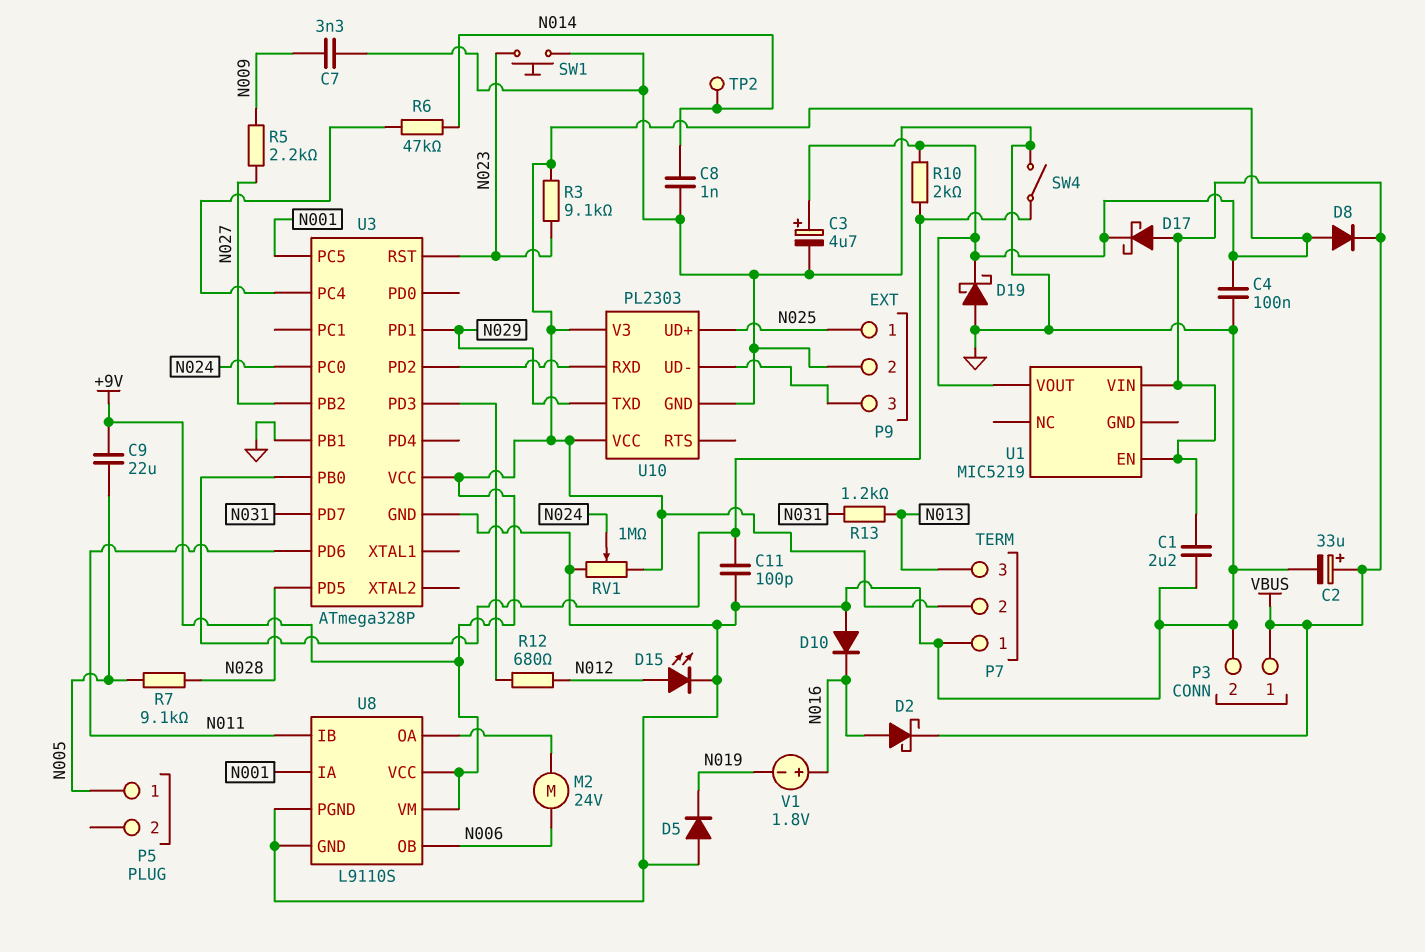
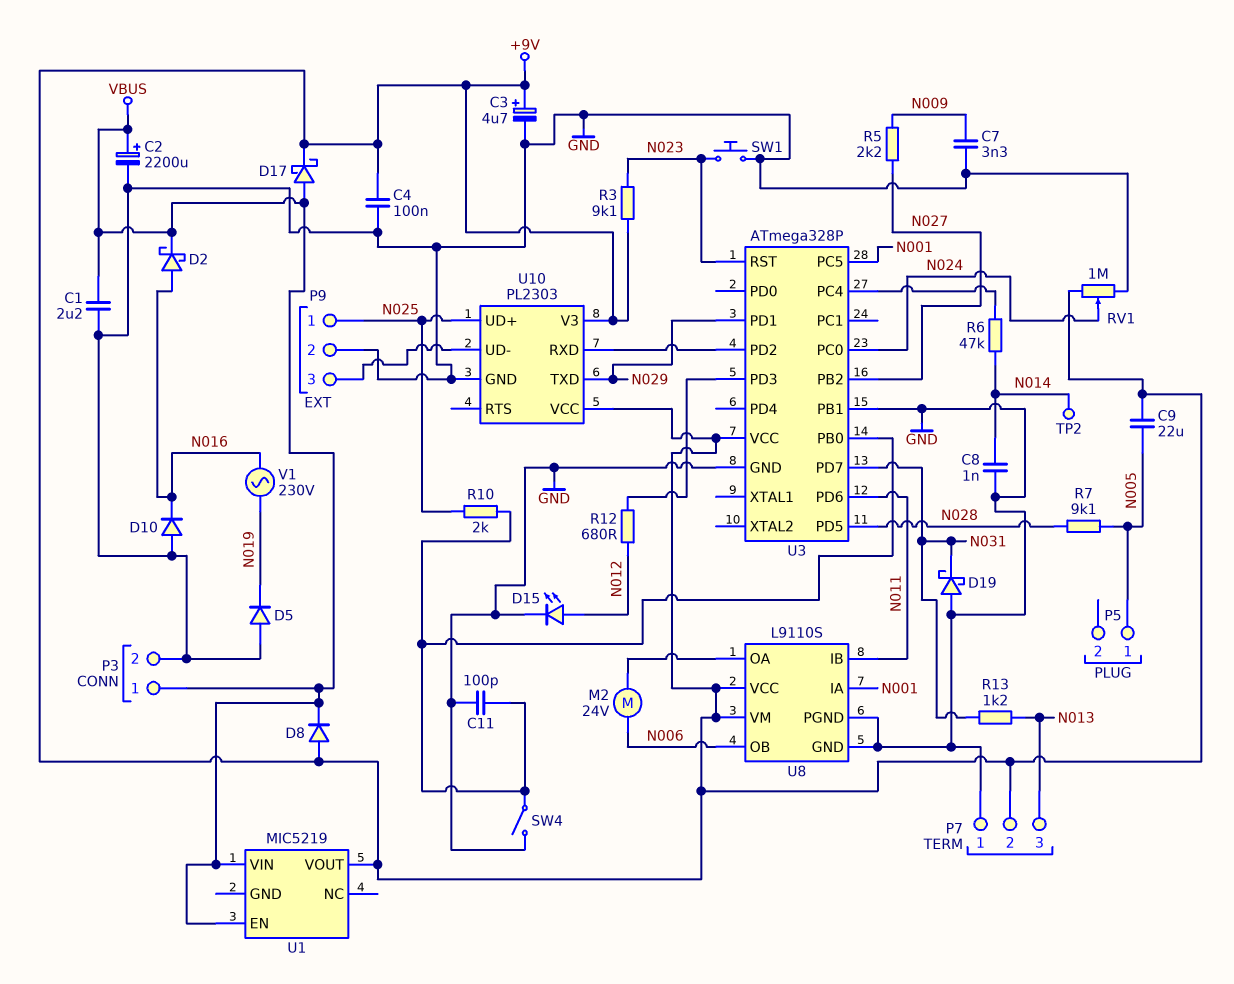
C2: 33uF (plus VBUS, minus GND) -> 2200uF (plus VBUS, minus GND)
D19: schottky (A GND, K +9V) -> schottky (A GND, K N031)
R10: 2k (+9V, U3/PB0) -> 2k (N025, U3/PB0)
V1: 1.8V (plus N016, minus N019) -> AC 230V (N016, N019)

